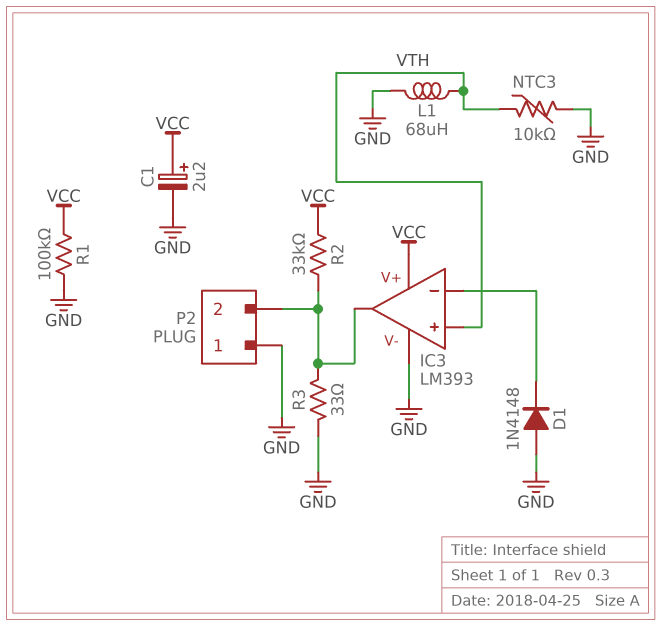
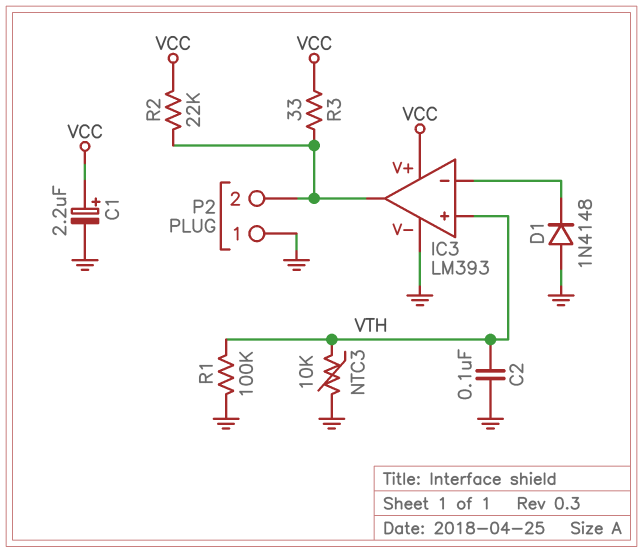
C2: none -> 100nF (GND, VTH)
L1: 68uH (GND, VTH) -> none
R1: 100k (GND, VCC) -> 100k (GND, VTH)
R2: 33k (IC3/out, VCC) -> 22k (IC3/out, VCC)
R3: 33 (GND, IC3/out) -> 33 (IC3/out, VCC)

